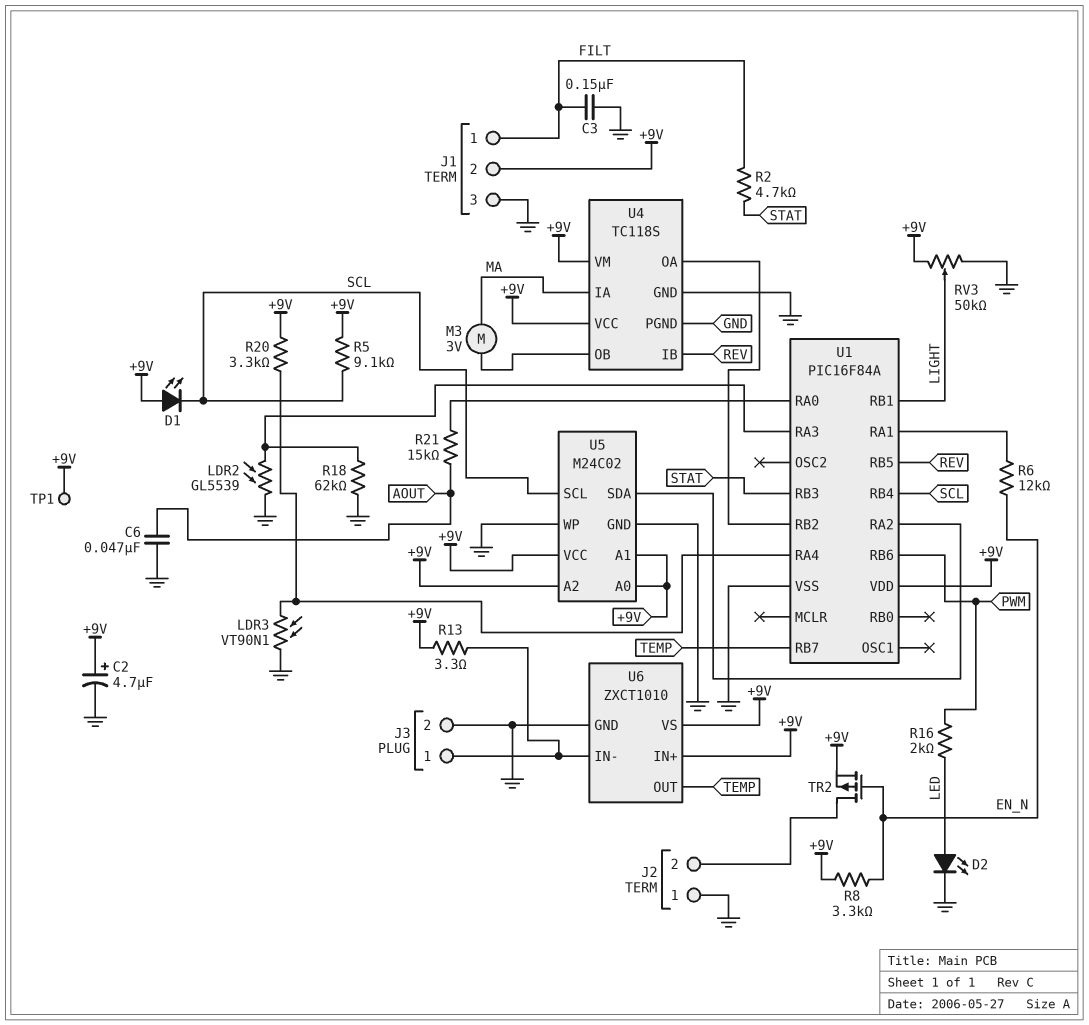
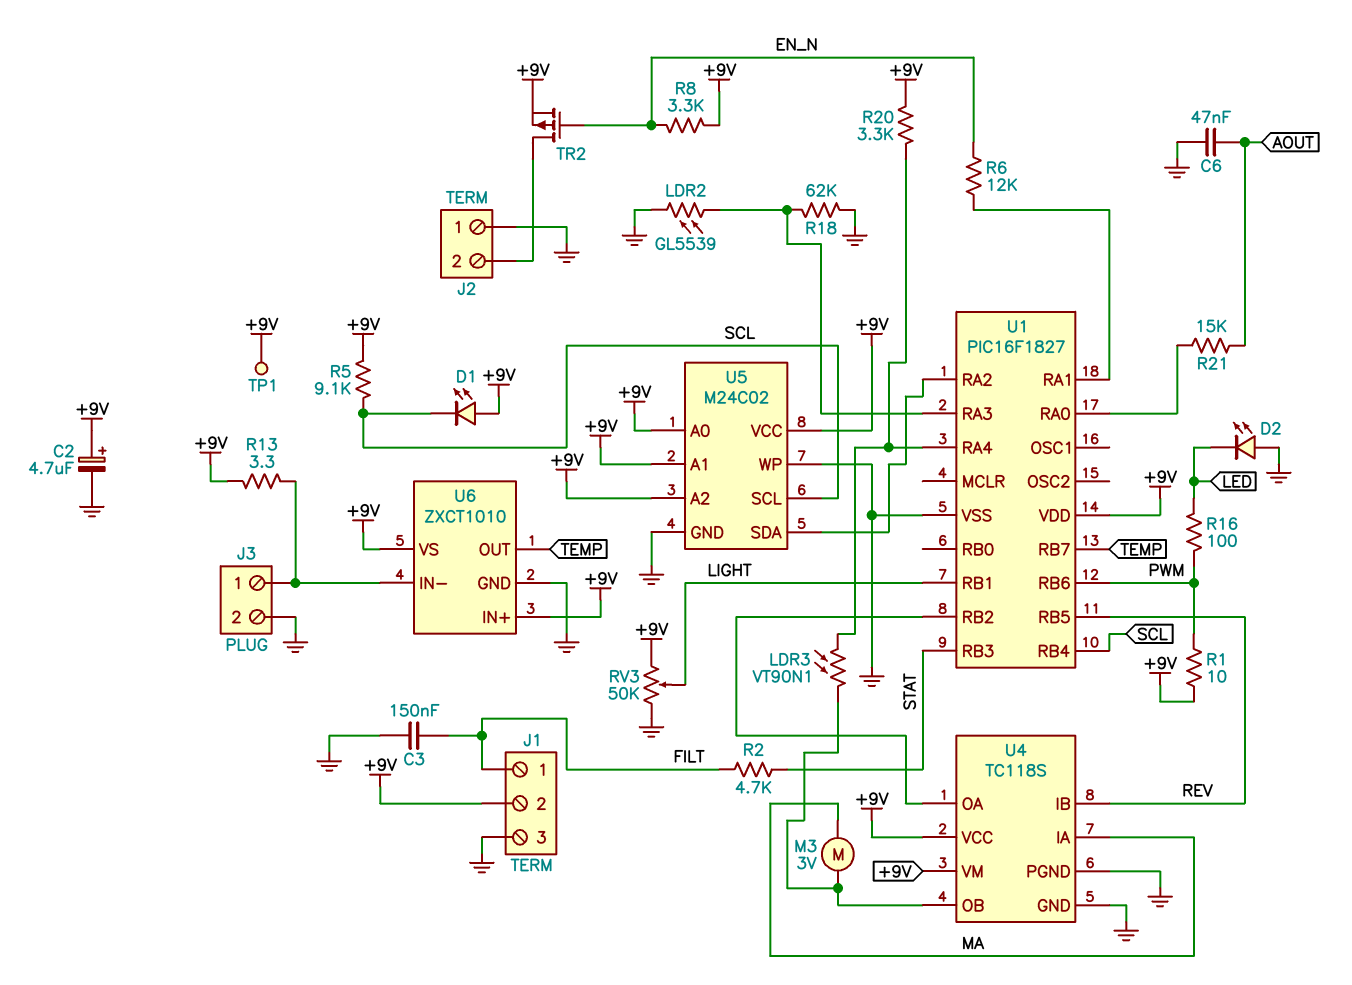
D2: LED (A LED, K GND) -> LED (A GND, K LED)
LDR3: VT90N1 (GND, U1/RA4) -> VT90N1 (U1/RA4, U4/OB)
R1: none -> 10 (+9V, PWM)
R16: 2k (LED, PWM) -> 100 (LED, PWM)
U1: PIC16F84A -> PIC16F1827

